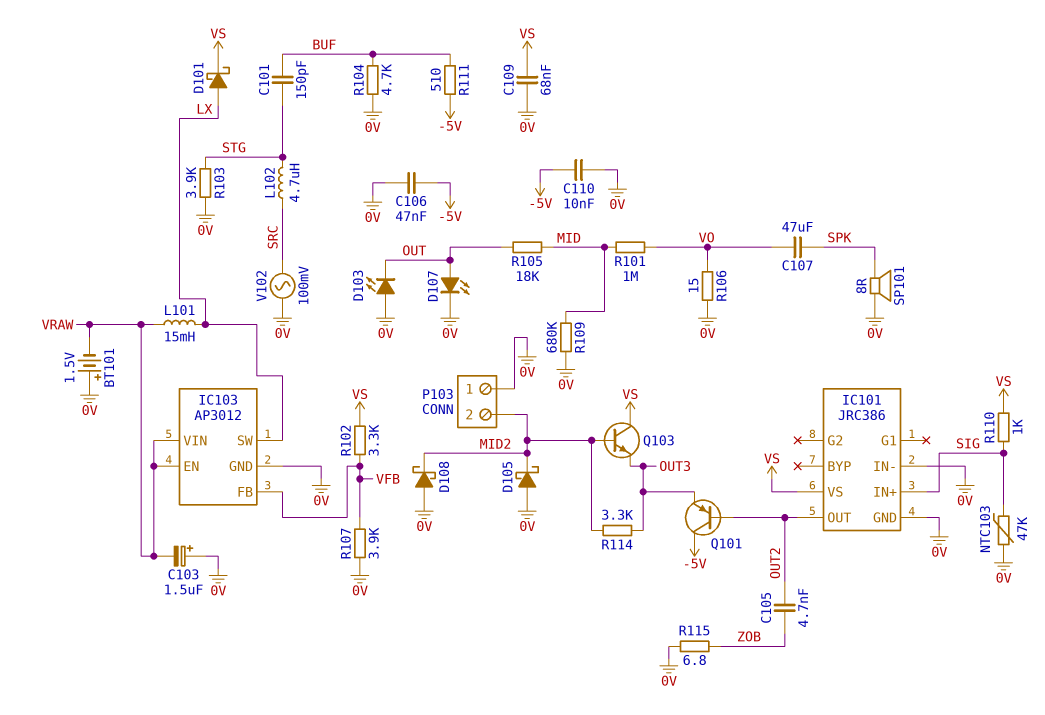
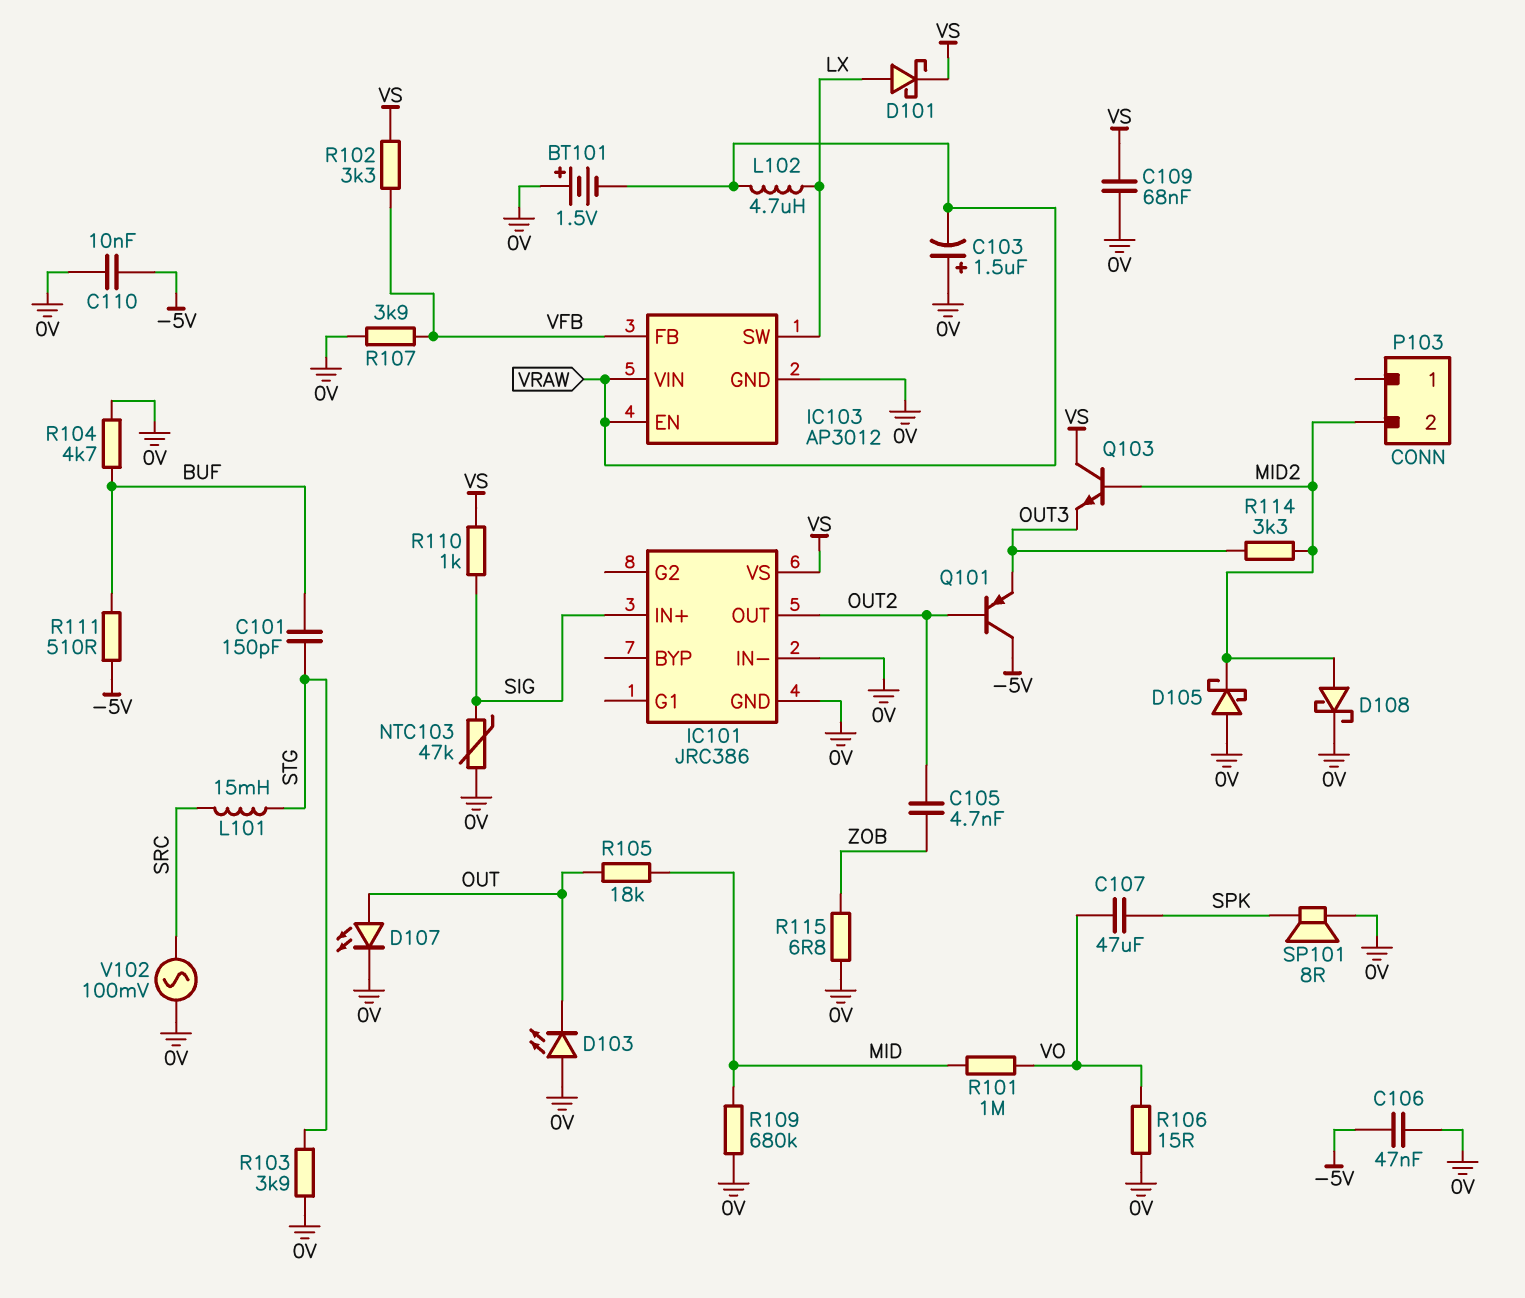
D108: schottky (A 0V, K MID2) -> schottky (A MID2, K 0V)
L101: 15mH (LX, VRAW) -> 15mH (SRC, STG)
L102: 4.7uH (SRC, STG) -> 4.7uH (LX, VRAW)
P103 pin 1: 0V -> none

